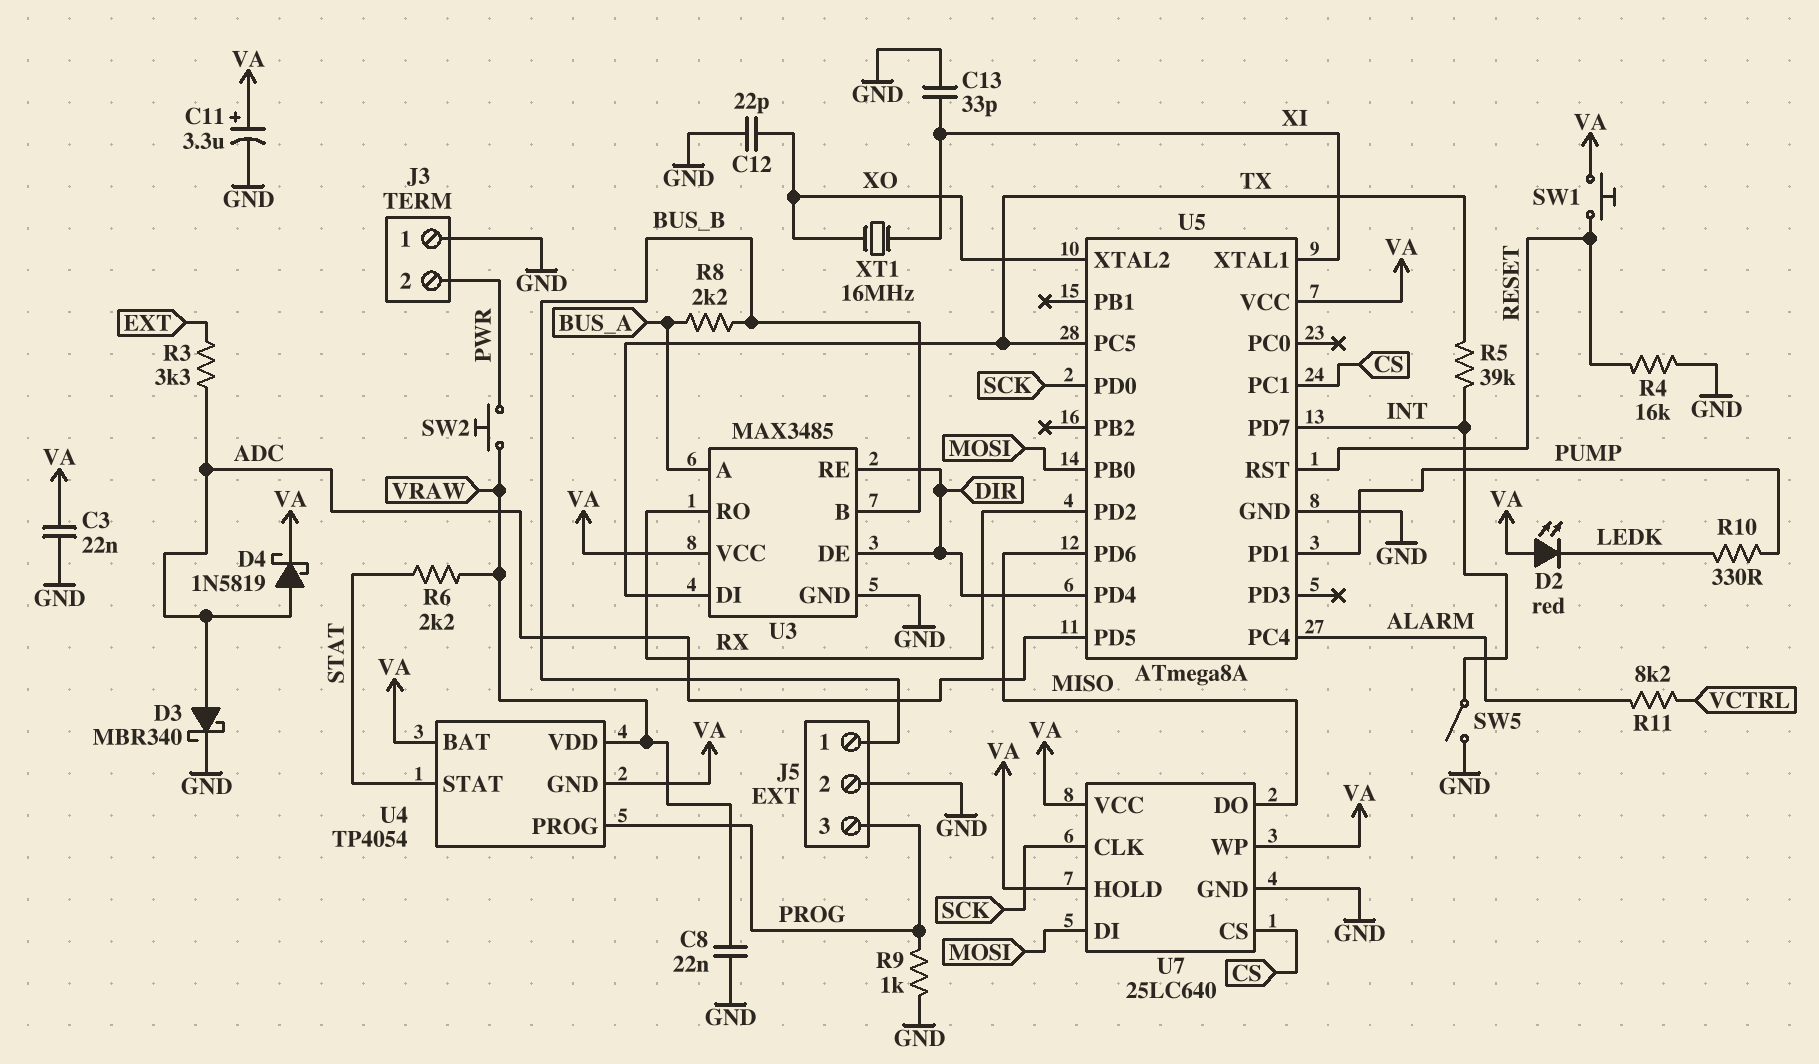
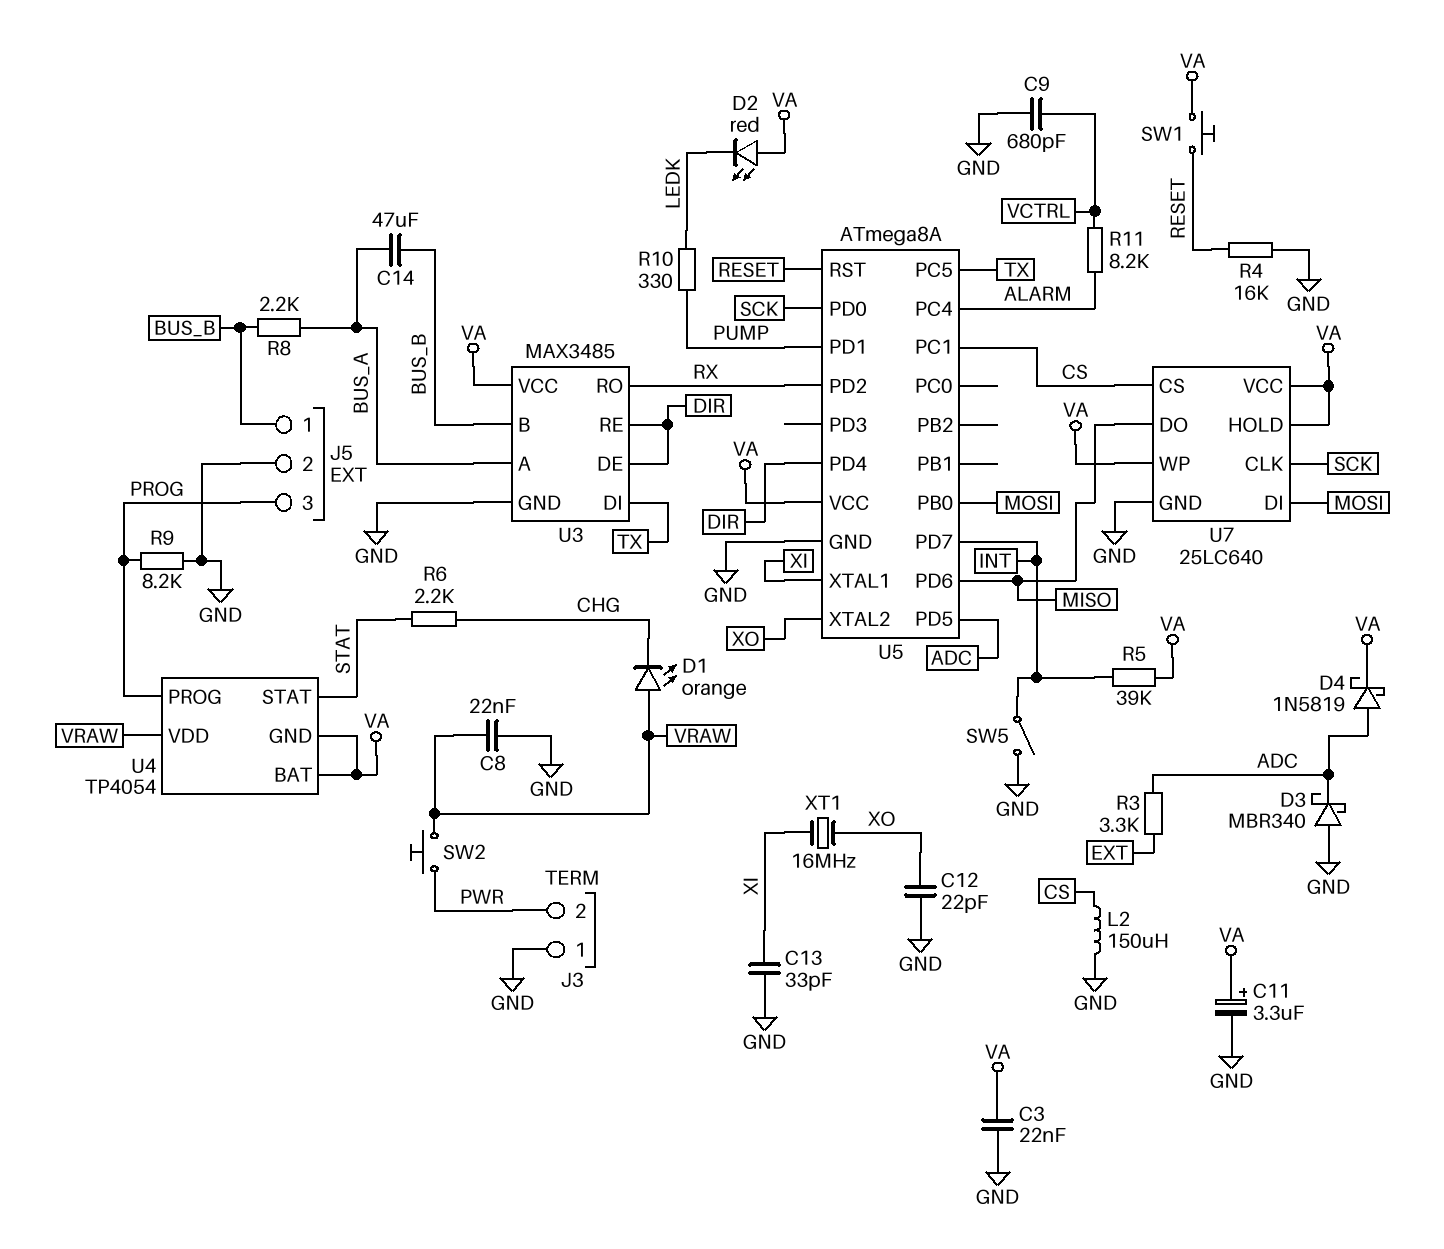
C9: none -> 680pF (GND, VCTRL)
C14: none -> 47uF (BUS_A, BUS_B)
D1: none -> LED orange (A VRAW, K CHG)
D3: schottky MBR340 (A ADC, K GND) -> schottky MBR340 (A GND, K ADC)
L2: none -> 150uH (CS, GND)
R5: 39k (INT, TX) -> 39k (INT, VA)
R6: 2.2k (STAT, VRAW) -> 2.2k (CHG, STAT)
R9: 1k (GND, PROG) -> 8.2k (GND, PROG)

